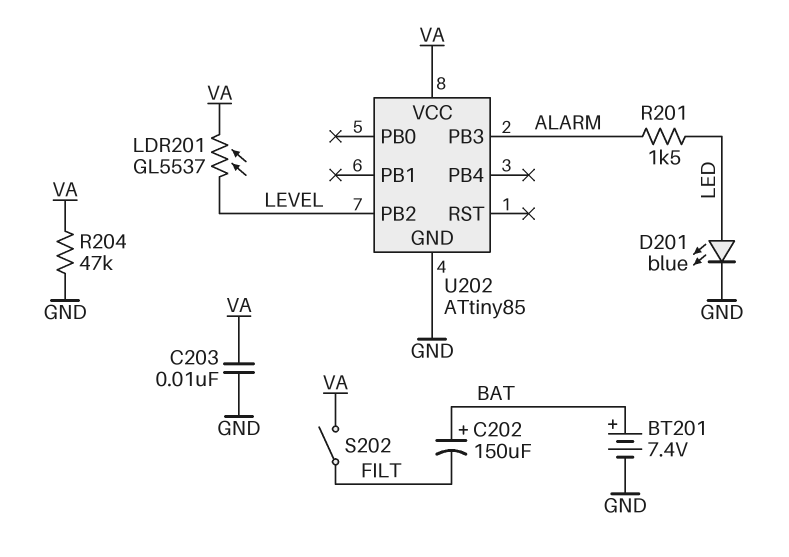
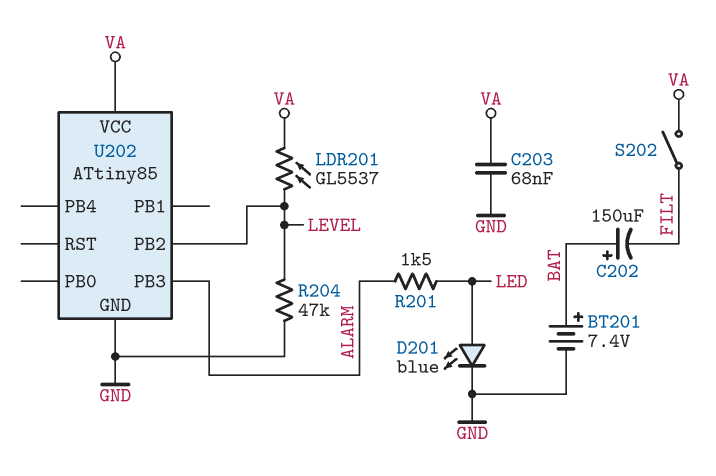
C203: 10nF (GND, VA) -> 68nF (GND, VA)
R204: 47k (GND, VA) -> 47k (GND, LEVEL)

